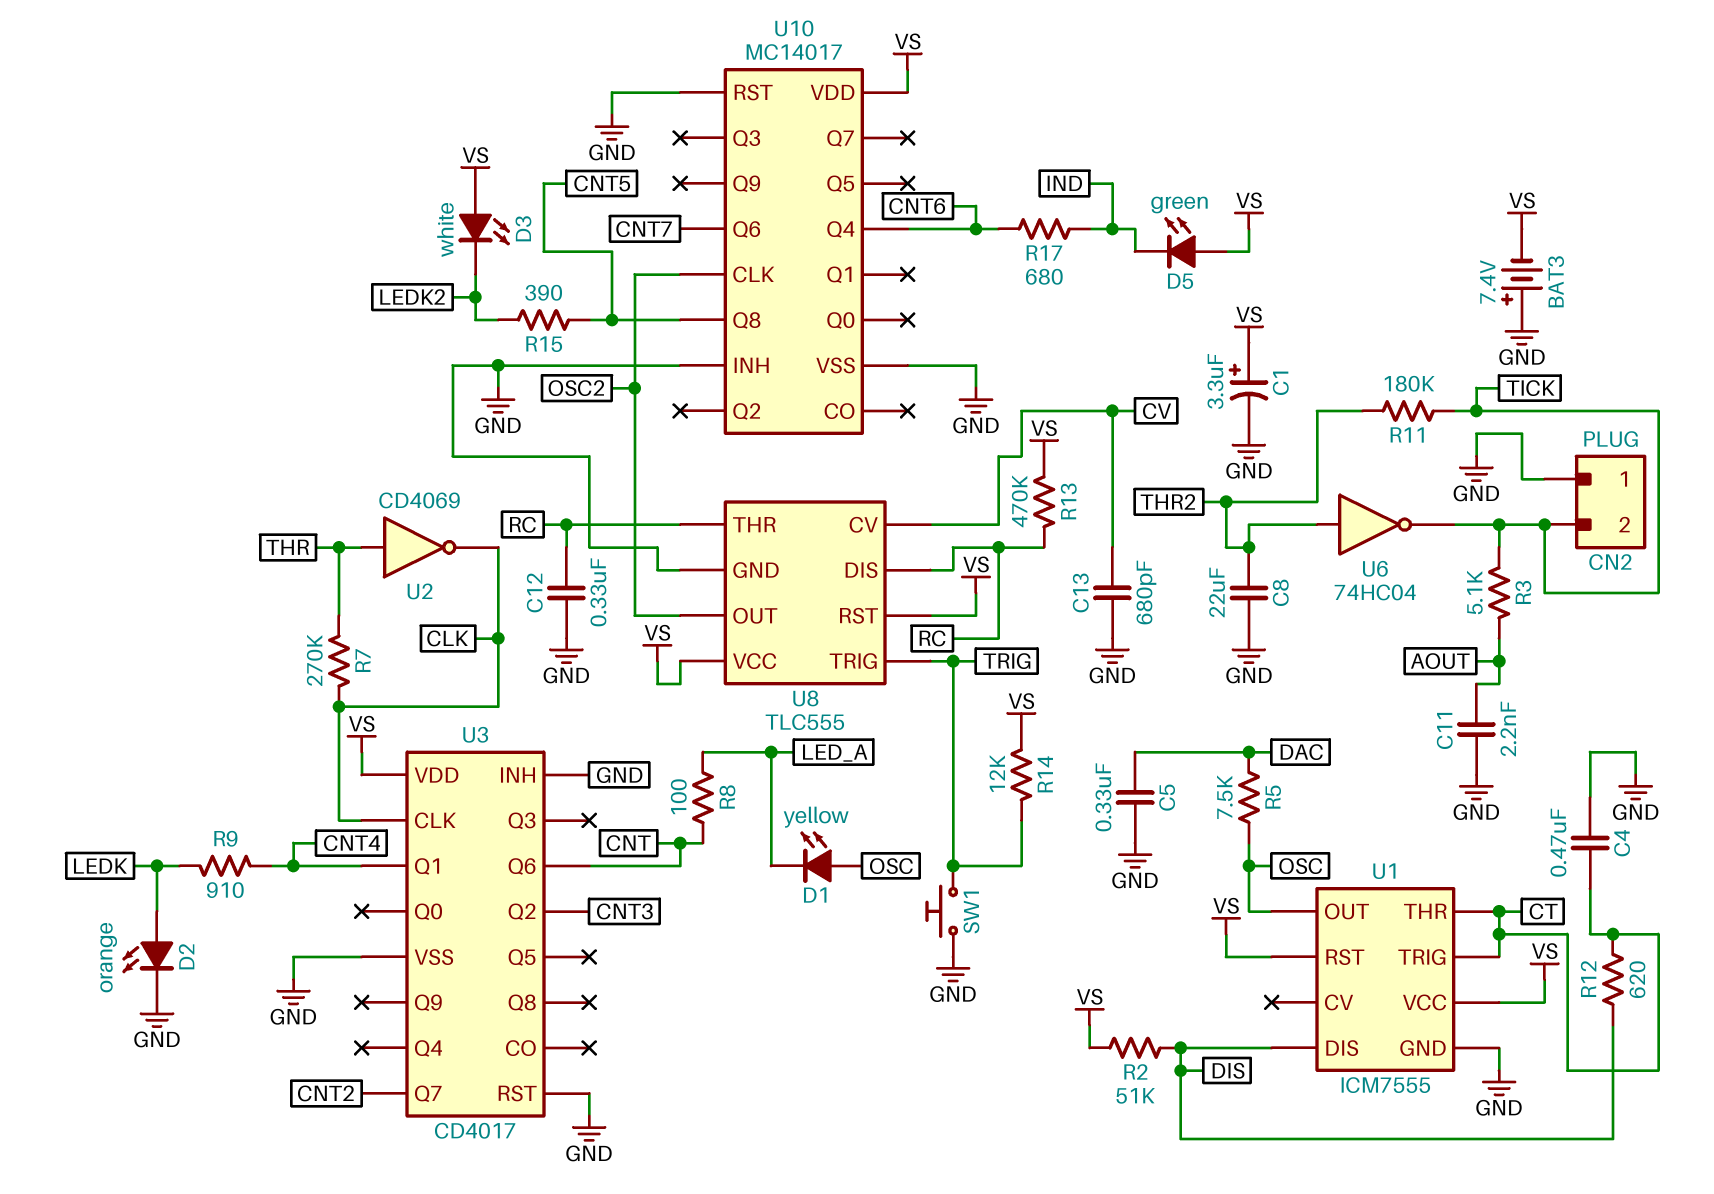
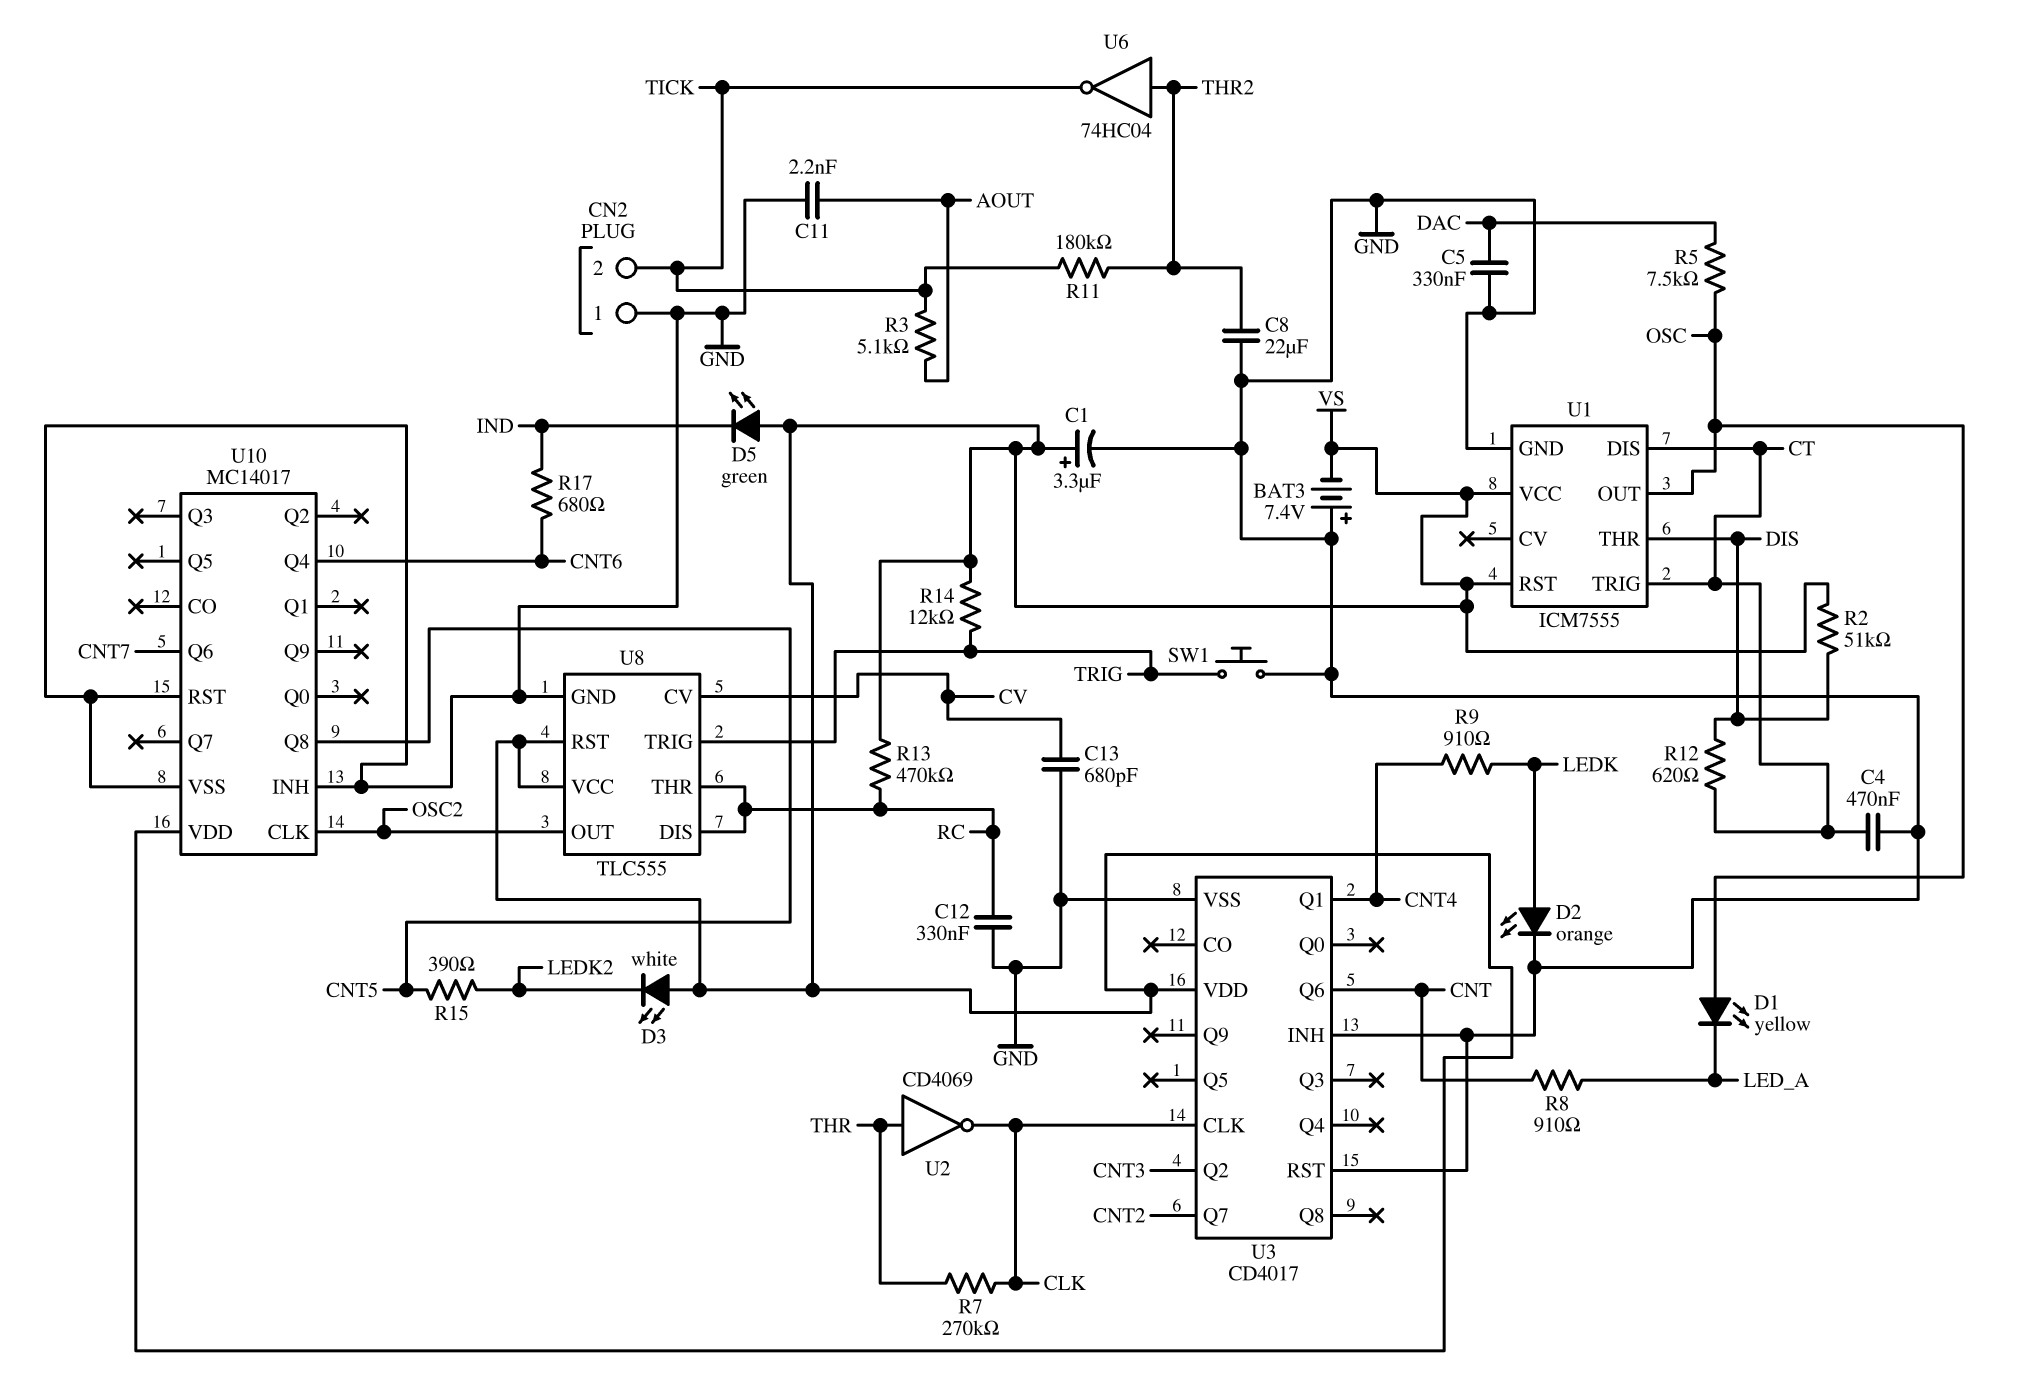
R8: 100 (CNT, LED_A) -> 910 (CNT, LED_A)
U1 pin DIS: DIS -> CT
U1 pin THR: CT -> DIS

